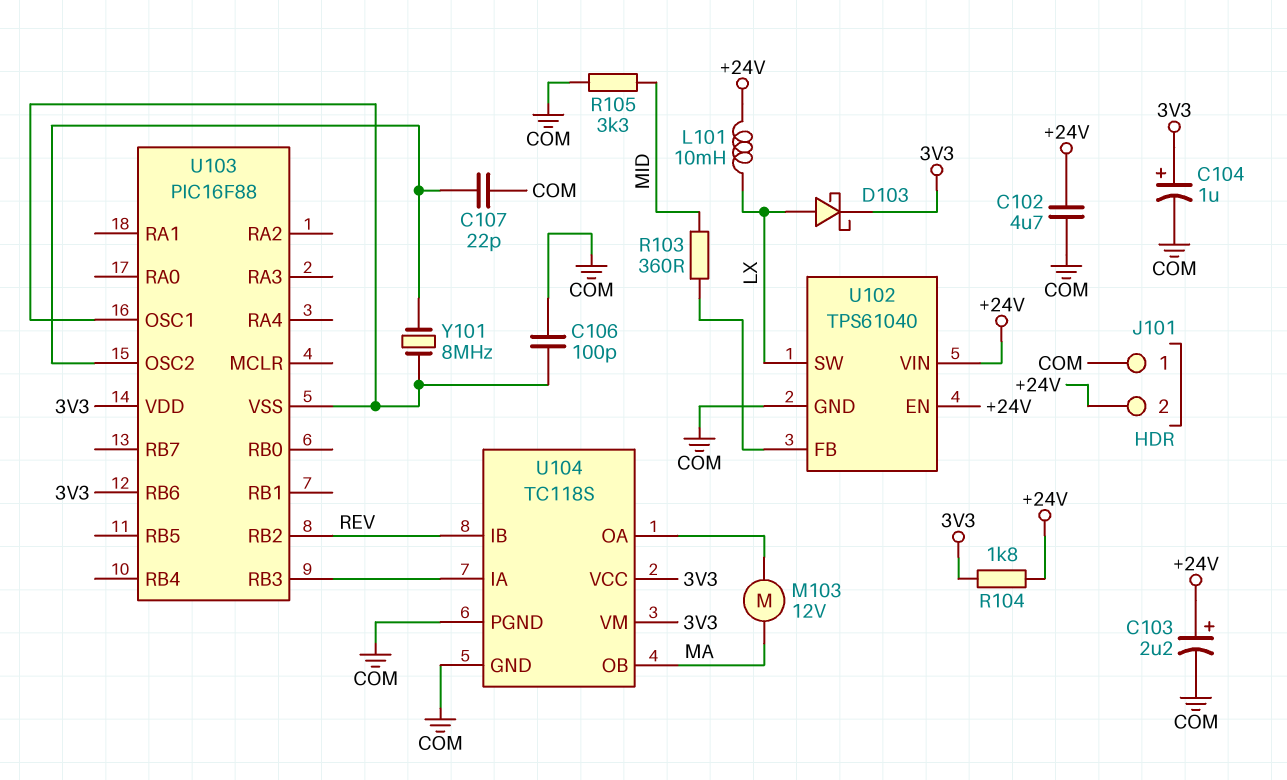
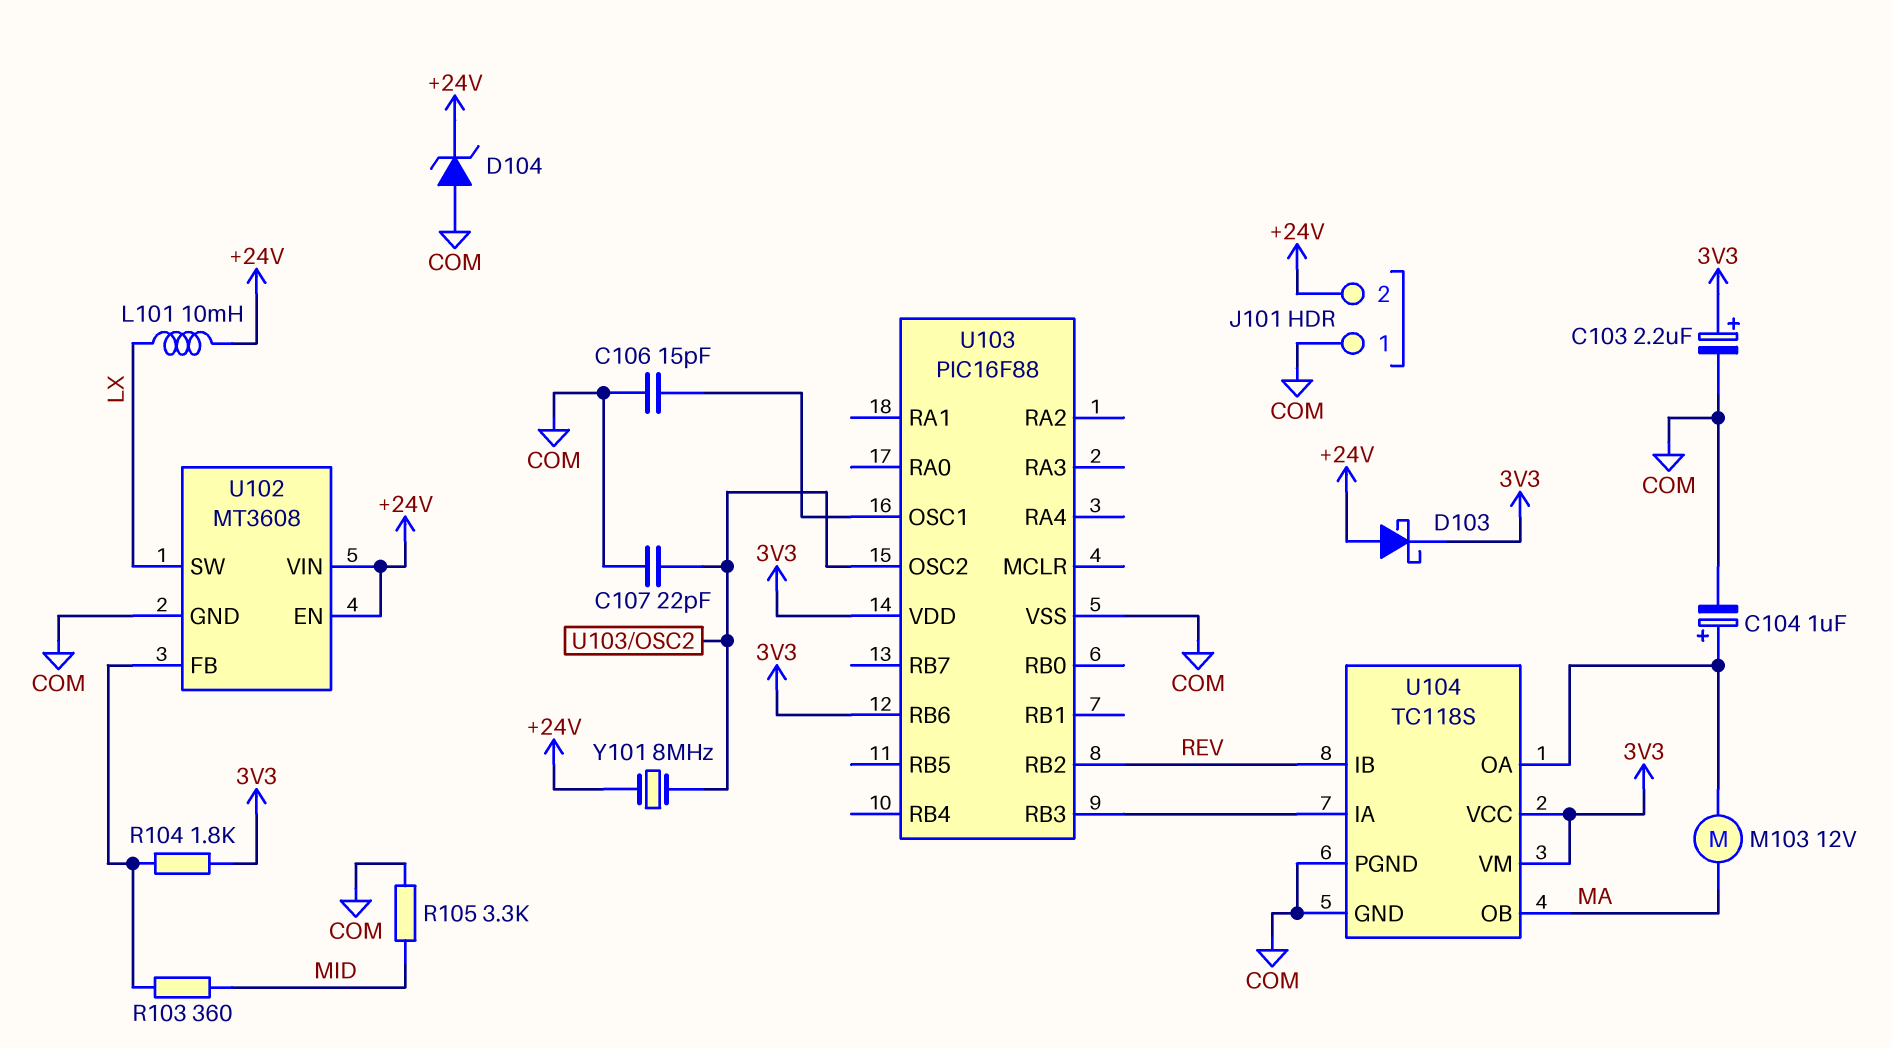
C102: 4.7uF (+24V, COM) -> none
C103: 2.2uF (plus +24V, minus COM) -> 2.2uF (plus 3V3, minus COM)
C104: 1uF (plus 3V3, minus COM) -> 1uF (plus U104/OA, minus COM)
C106: 100pF (COM, U103/OSC1) -> 15pF (COM, U103/OSC1)
D103: schottky (A LX, K 3V3) -> schottky (A +24V, K 3V3)
D104: none -> zener (A COM, K +24V)
R104: 1.8k (+24V, 3V3) -> 1.8k (3V3, U102/FB)
U102: TPS61040 -> MT3608
U103 pin VSS: U103/OSC1 -> COM
Y101: 8MHz (U103/OSC1, U103/OSC2) -> 8MHz (+24V, U103/OSC2)

